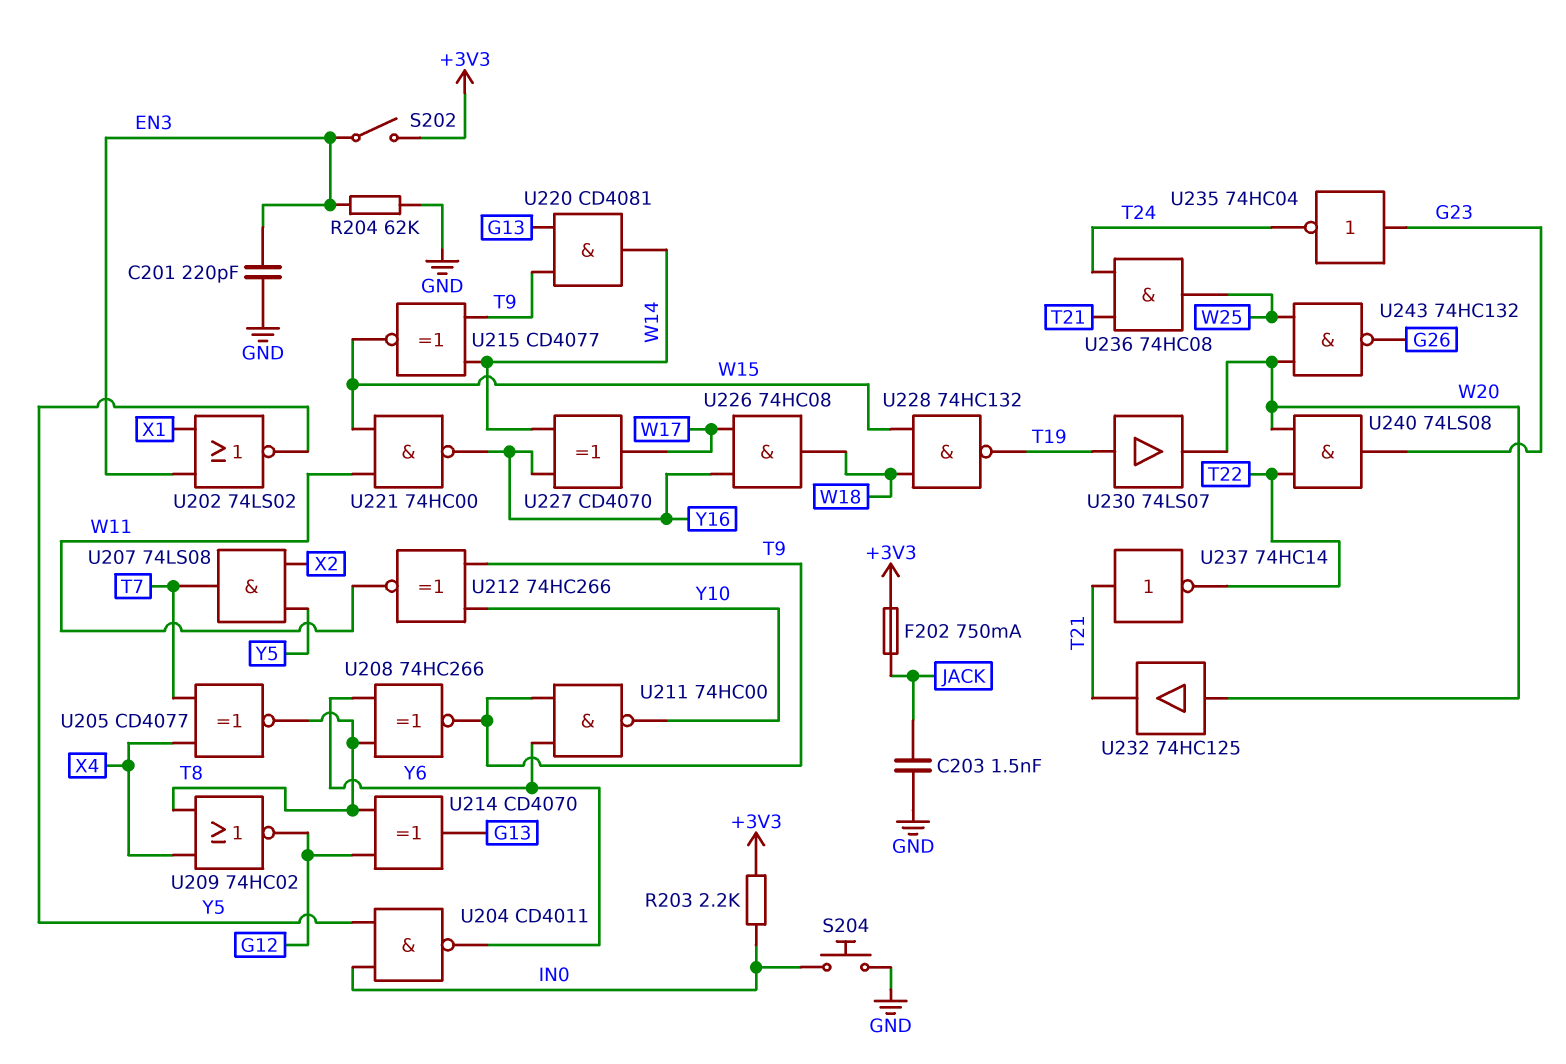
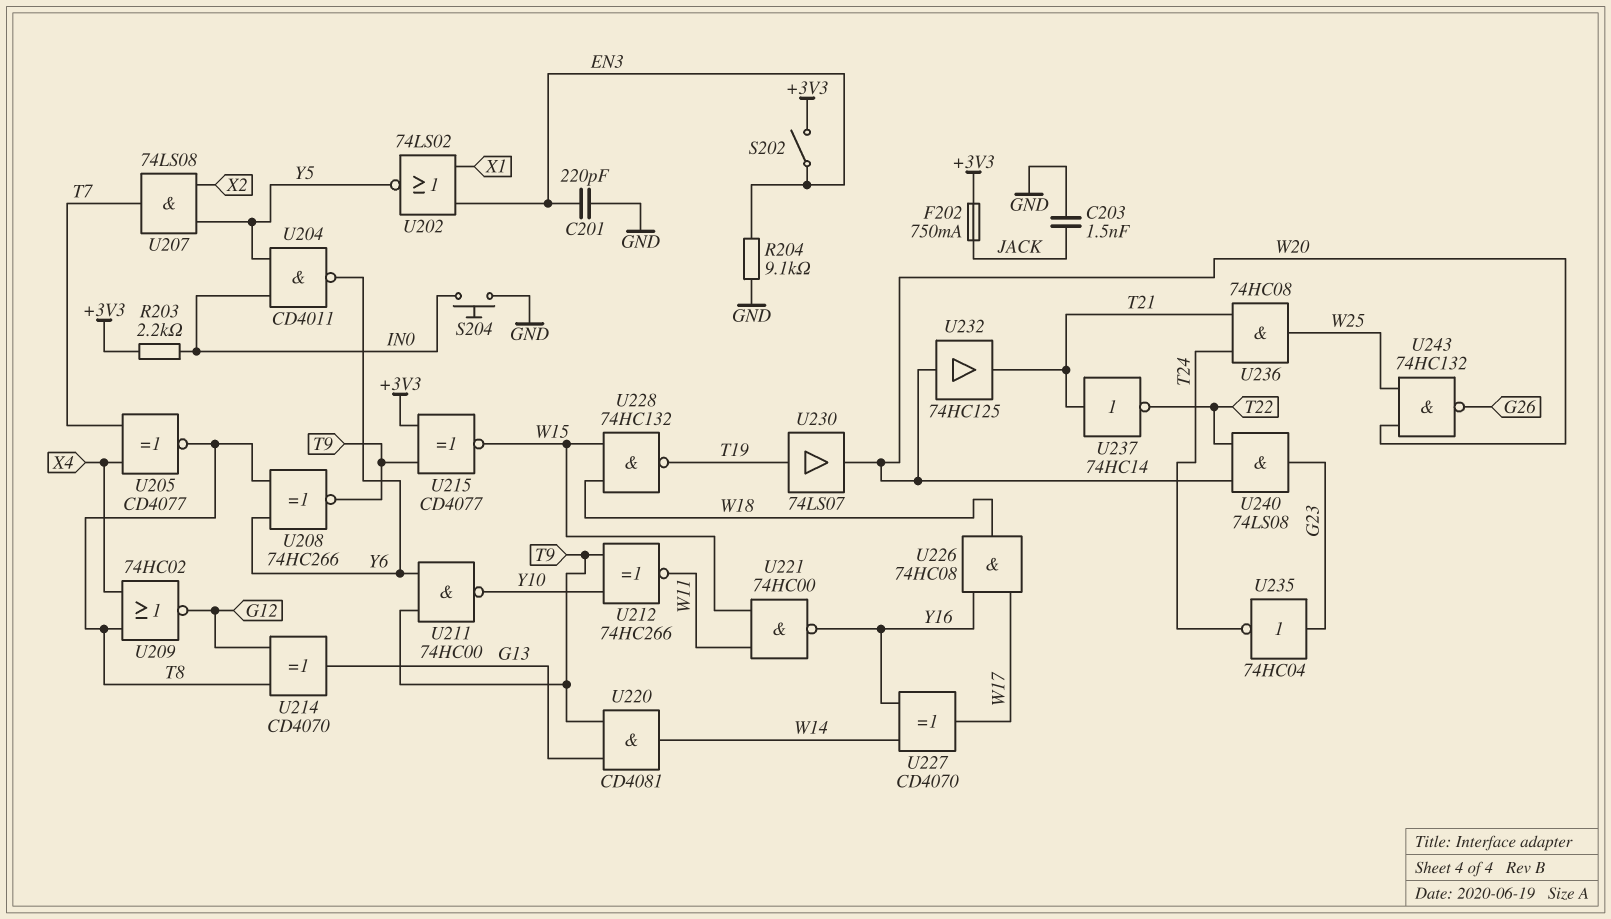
R204: 62k (EN3, GND) -> 9.1k (EN3, GND)
U215: XNOR CD4077 (in T9, in W14, out W15) -> XNOR CD4077 (in +3V3, in T9, out W15)

